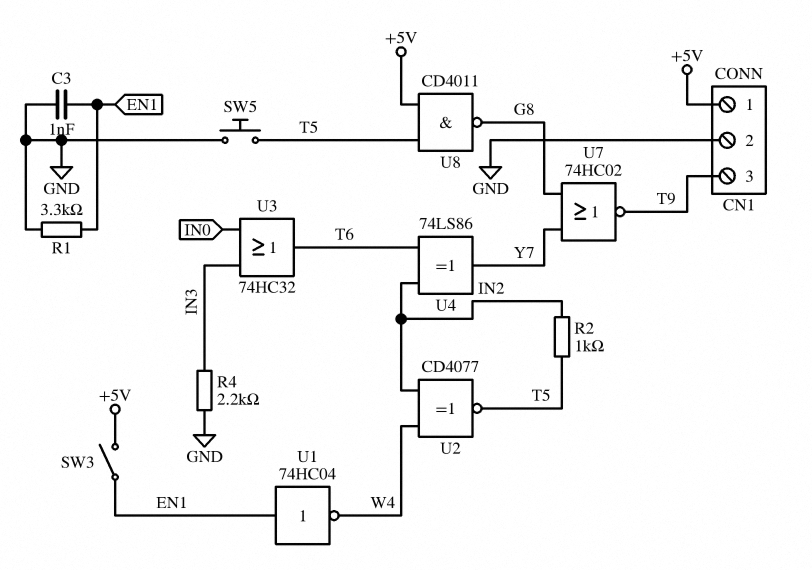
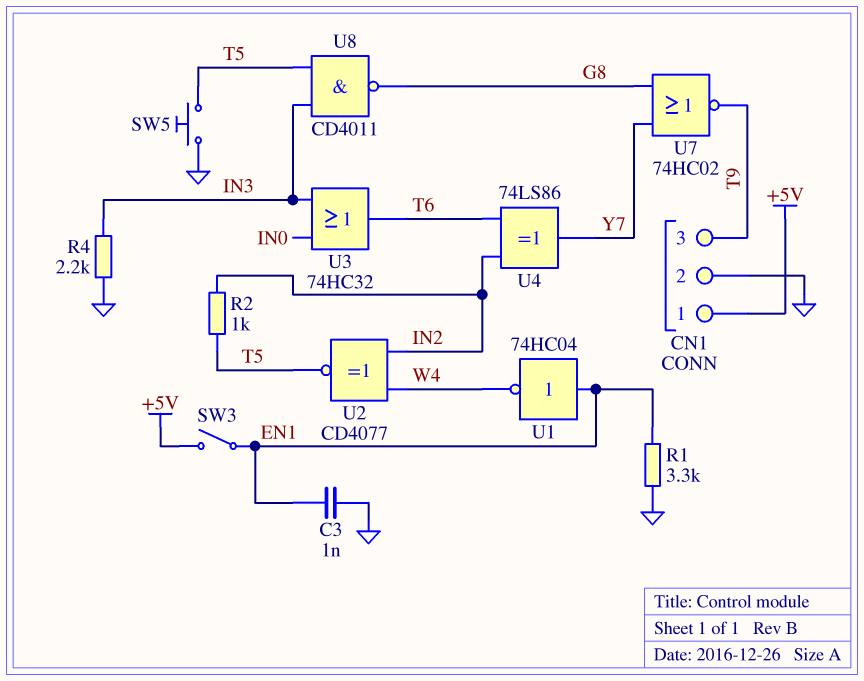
U8: NAND CD4011 (in +5V, in T5, out G8) -> NAND CD4011 (in IN3, in T5, out G8)

